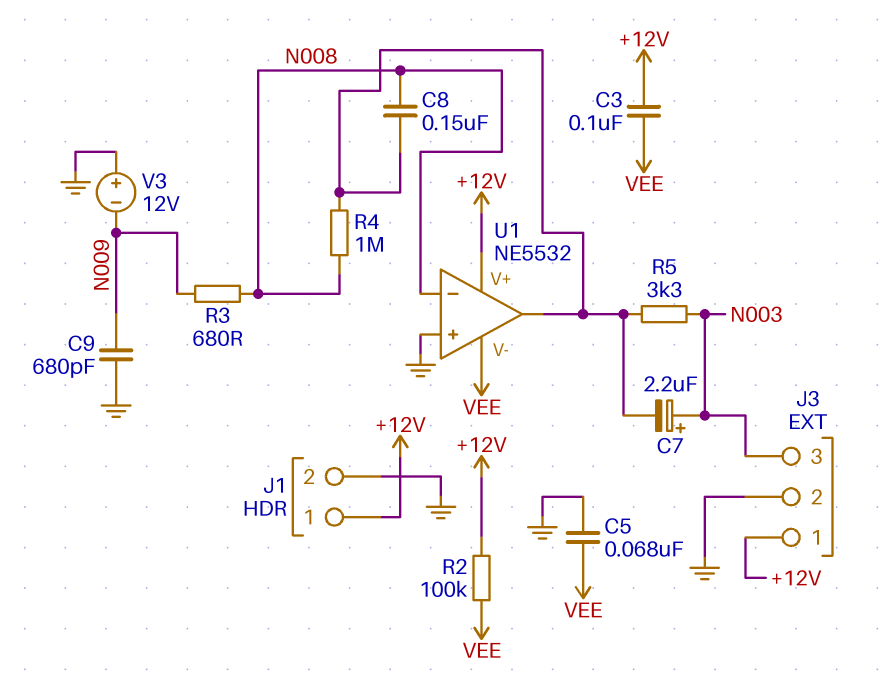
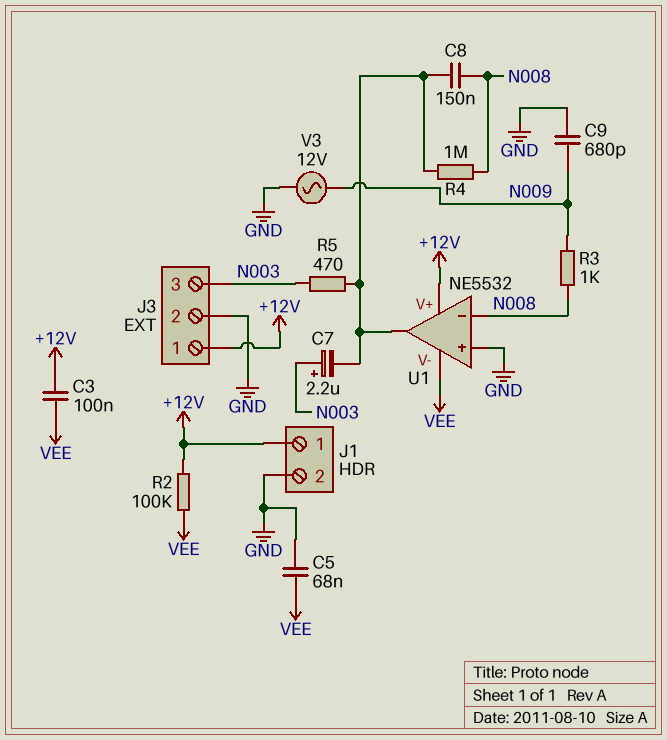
R3: 680 (N008, N009) -> 1k (N008, N009)
R5: 3.3k (N003, U1/out) -> 470 (N003, U1/out)
V3: 12V (plus GND, minus N009) -> AC 12V (GND, N009)

